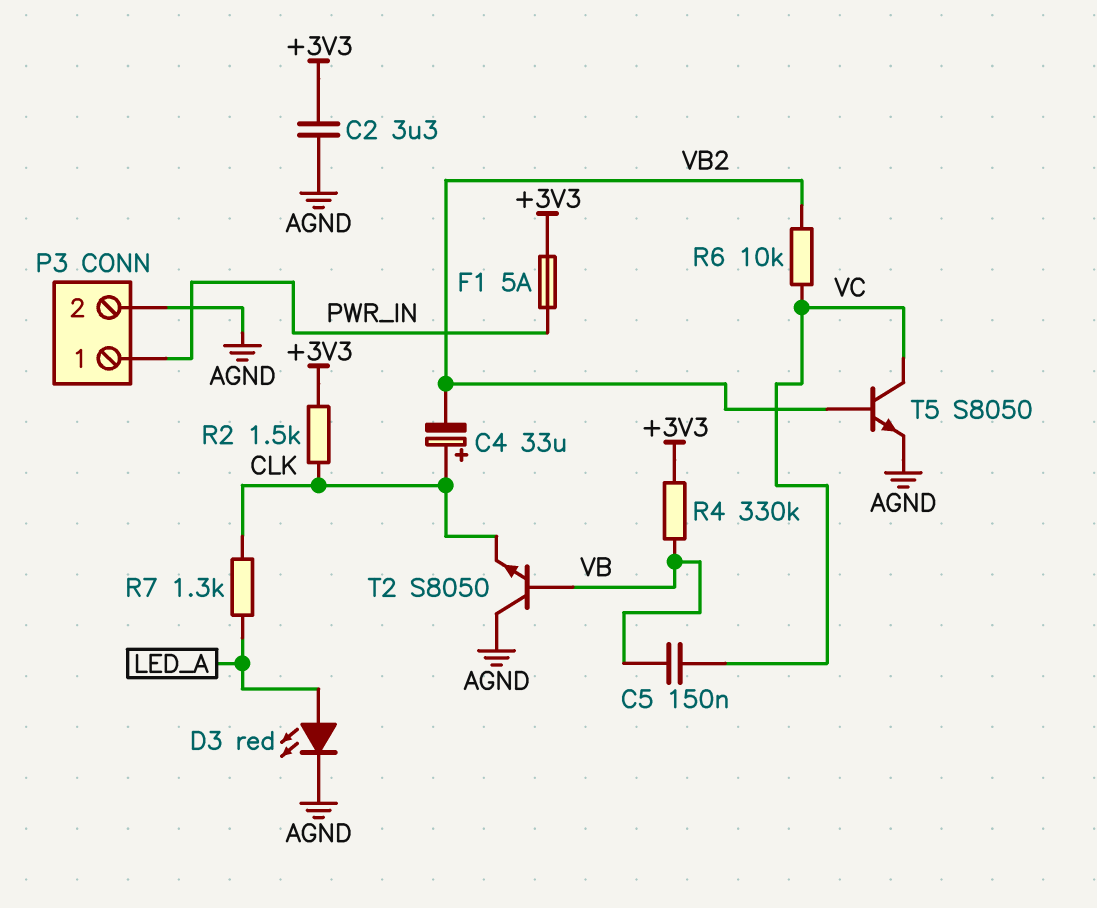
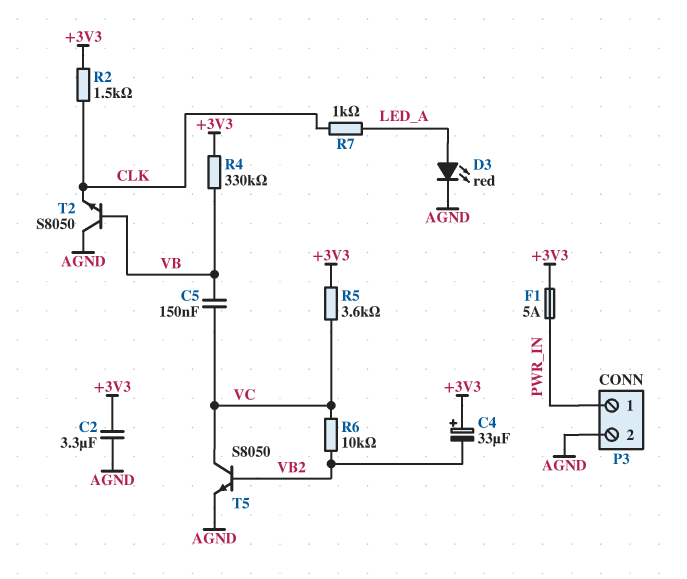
C4: 33uF (plus CLK, minus VB2) -> 33uF (plus +3V3, minus VB2)
R5: none -> 3.6k (+3V3, VC)
R7: 1.3k (CLK, LED_A) -> 1k (CLK, LED_A)

